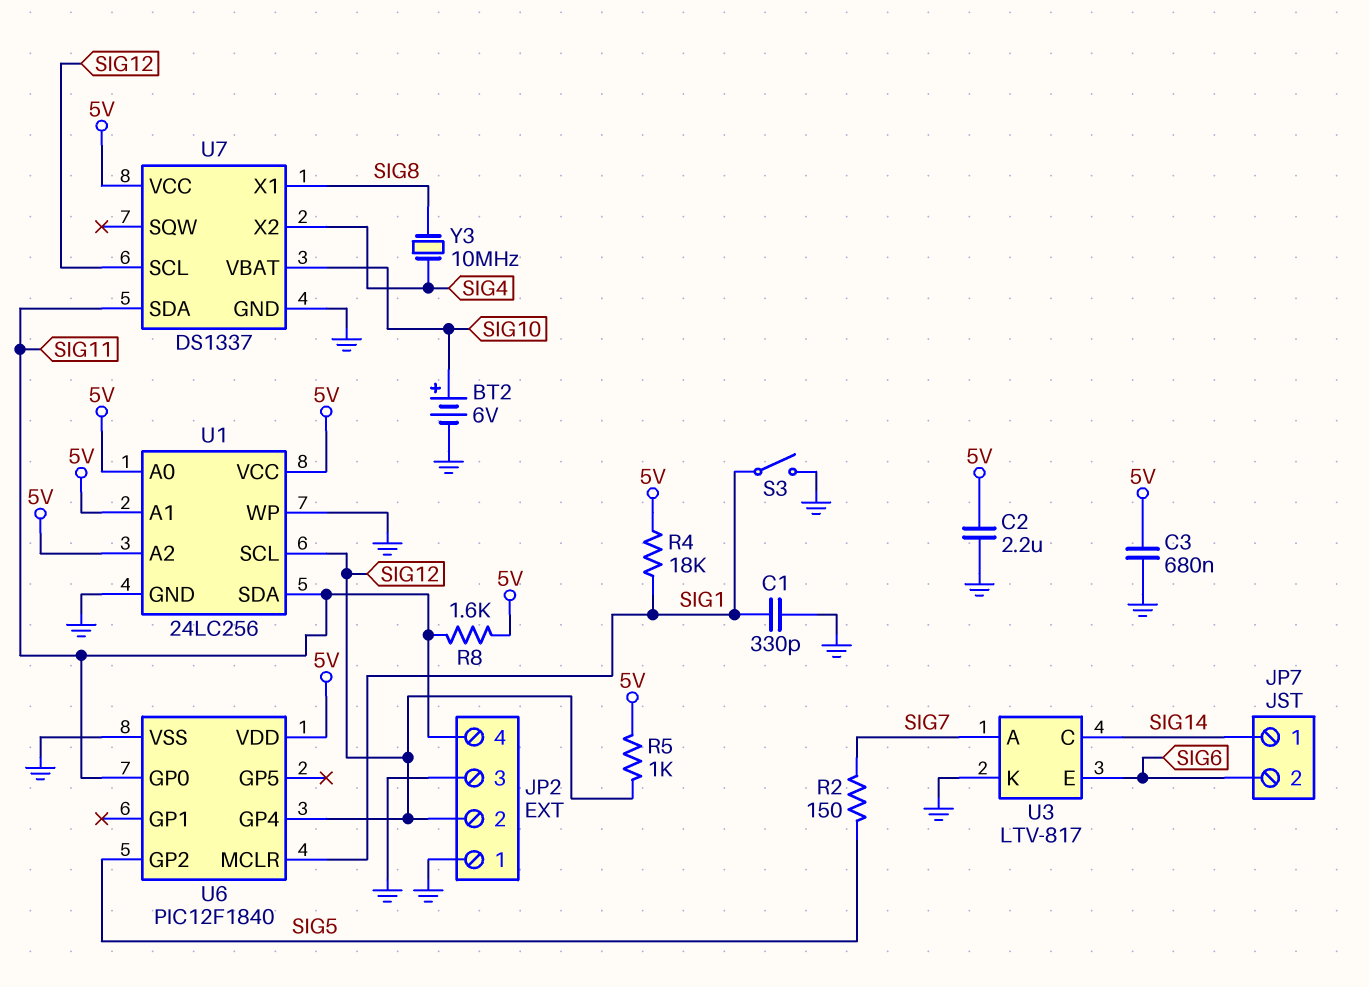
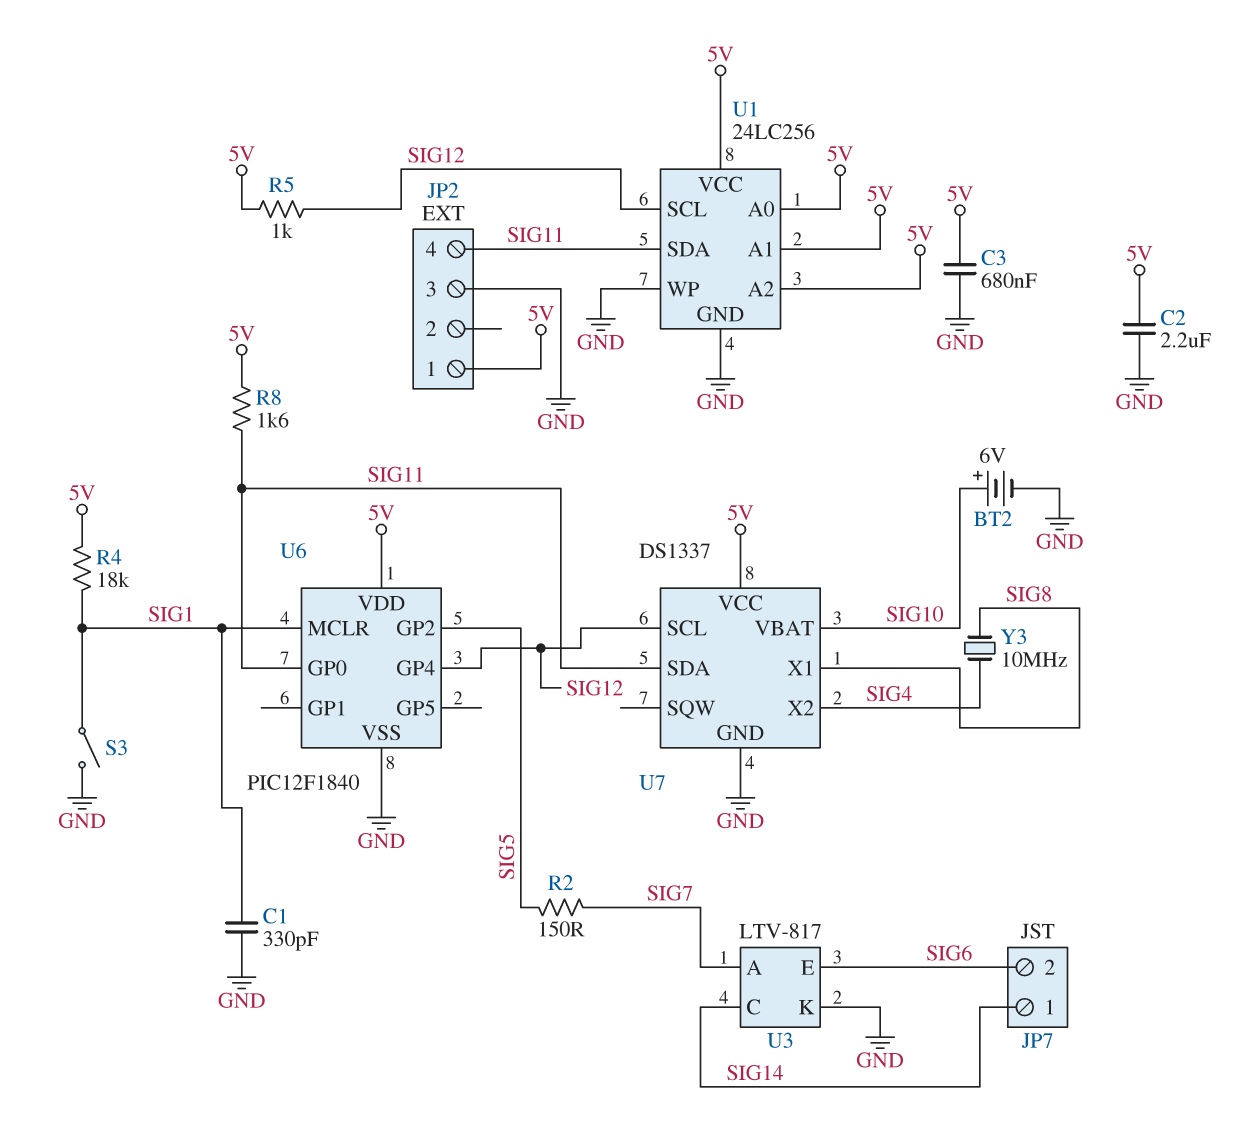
JP2 pin 1: GND -> 5V
JP2 pin 2: SIG12 -> none

